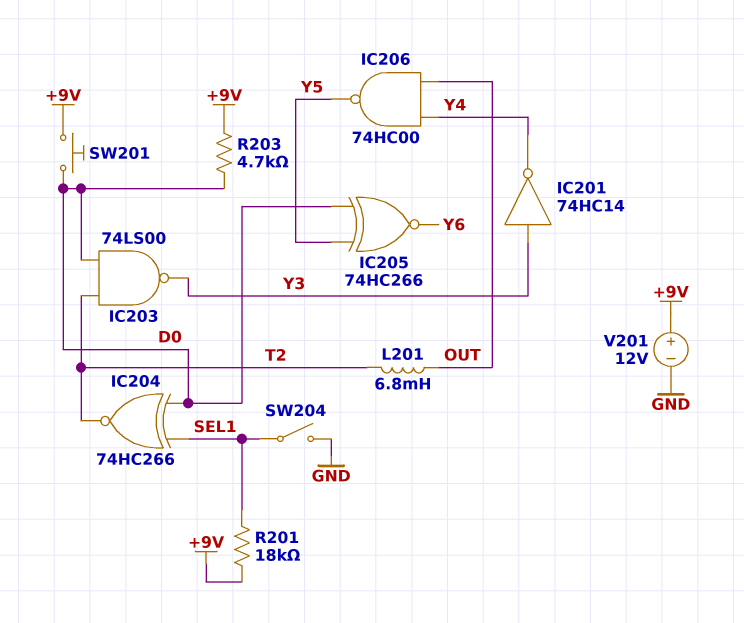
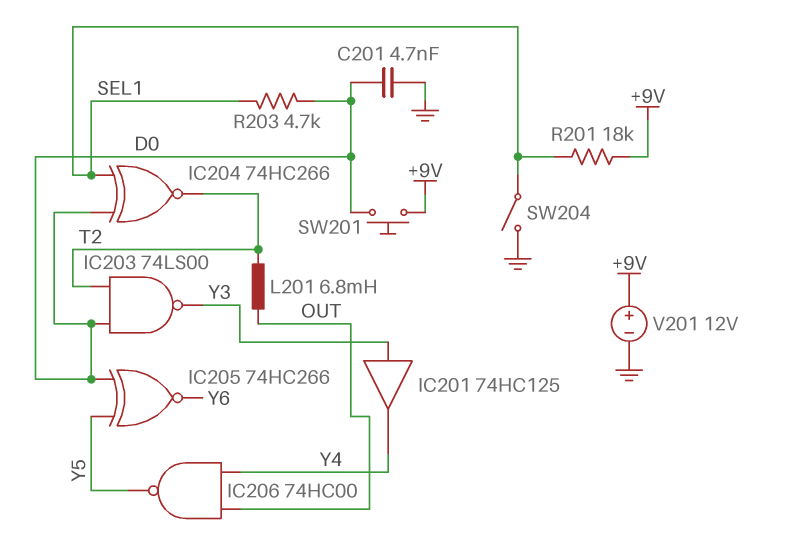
C201: none -> 4.7nF (D0, GND)
IC201: NOT 74HC14 (in Y3, out Y4) -> buffer 74HC125 (in Y3, out Y4)
R203: 4.7k (+9V, D0) -> 4.7k (D0, SEL1)

